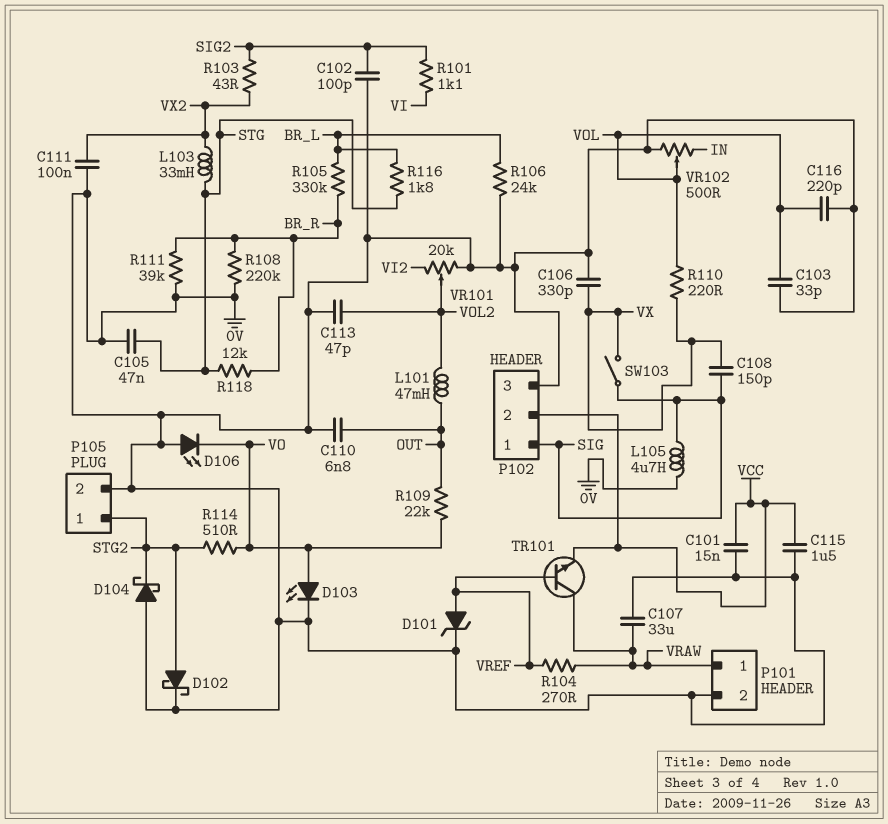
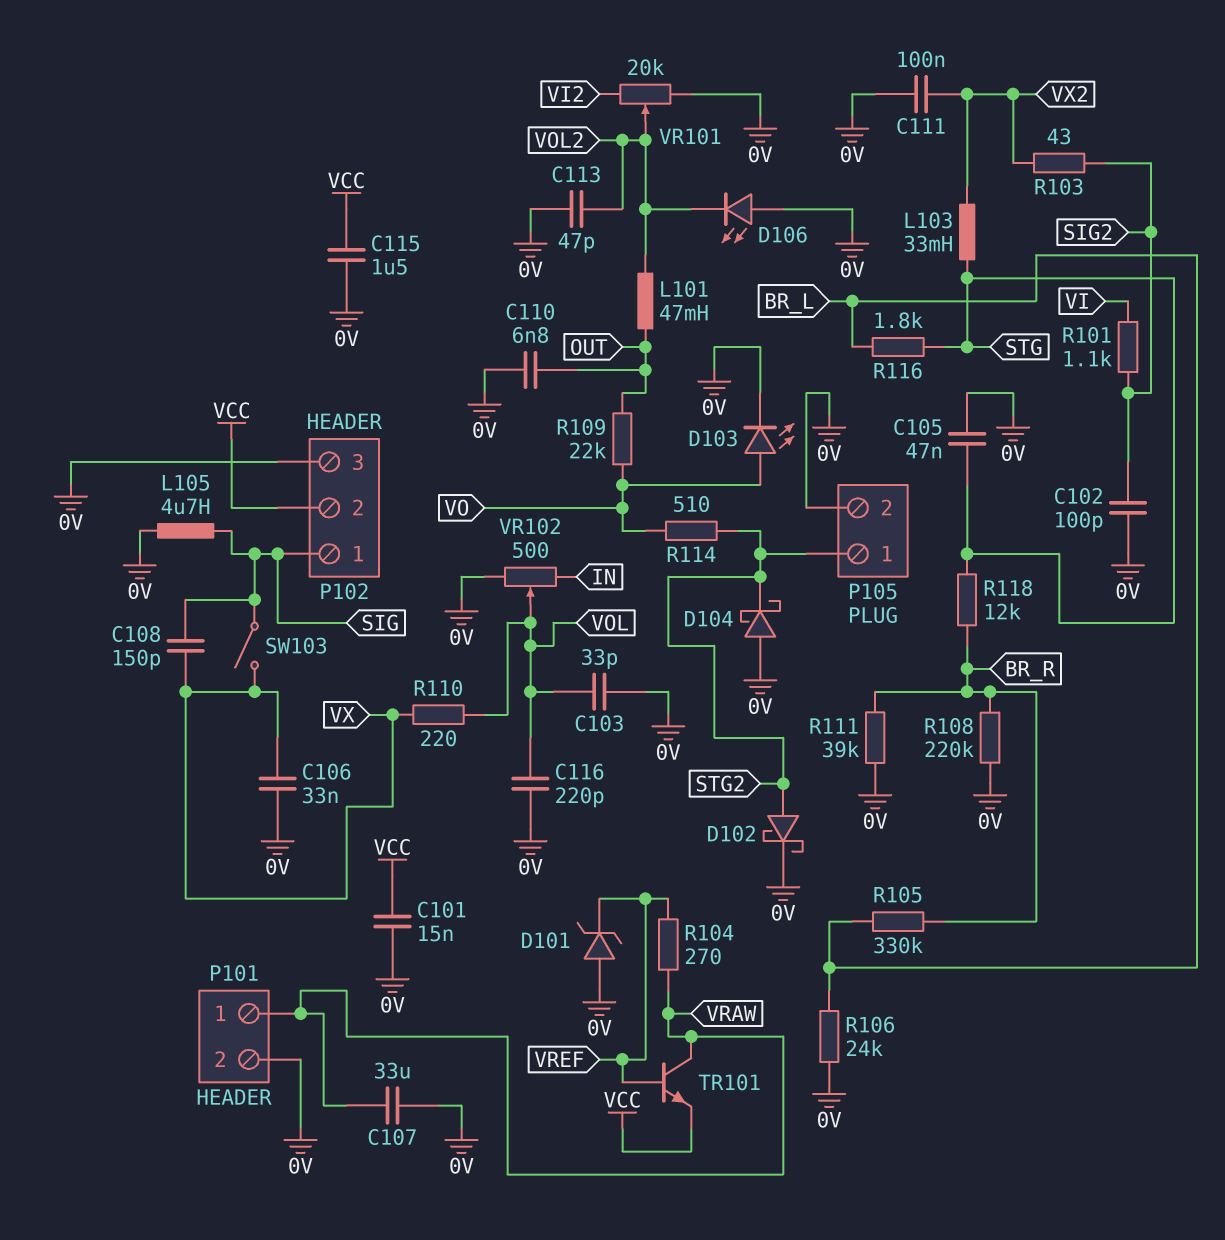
C106: 330pF (0V, VX) -> 33nF (0V, VX)
D101: zener (A VREF, K 0V) -> zener (A 0V, K VREF)
D106: LED (A 0V, K VO) -> LED (A 0V, K VOL2)

